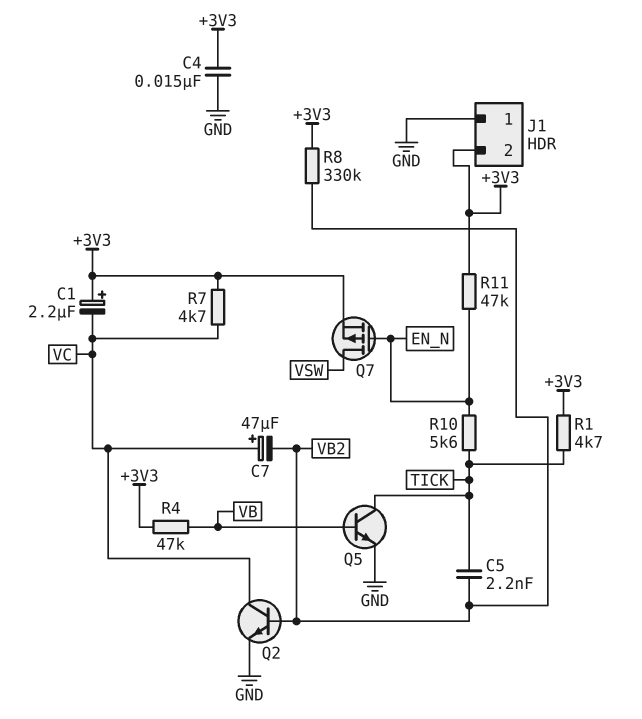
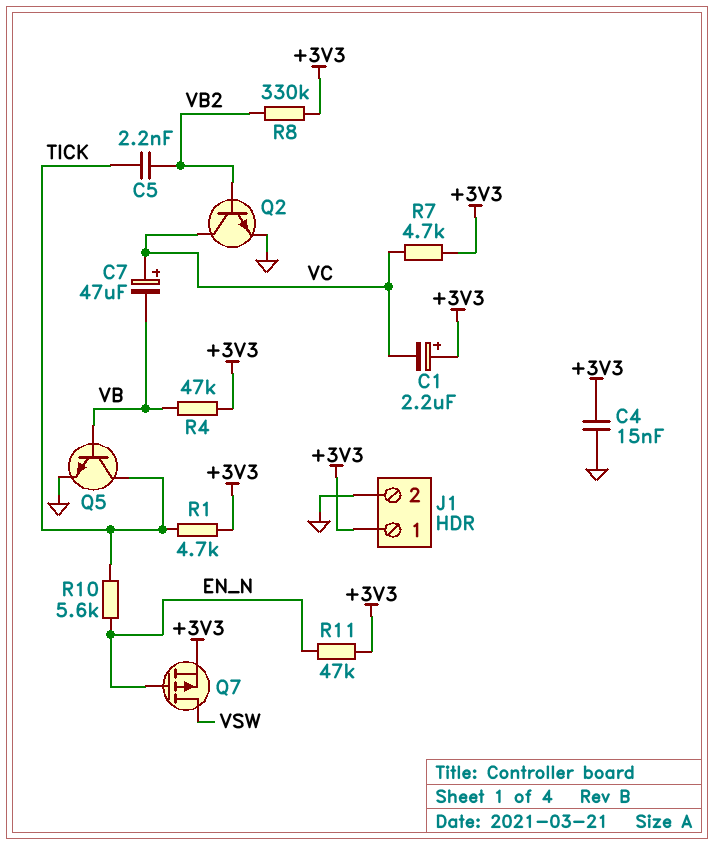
C7: 47uF (plus VC, minus VB2) -> 47uF (plus VC, minus VB)
J1 pin 1: GND -> +3V3
J1 pin 2: +3V3 -> GND

